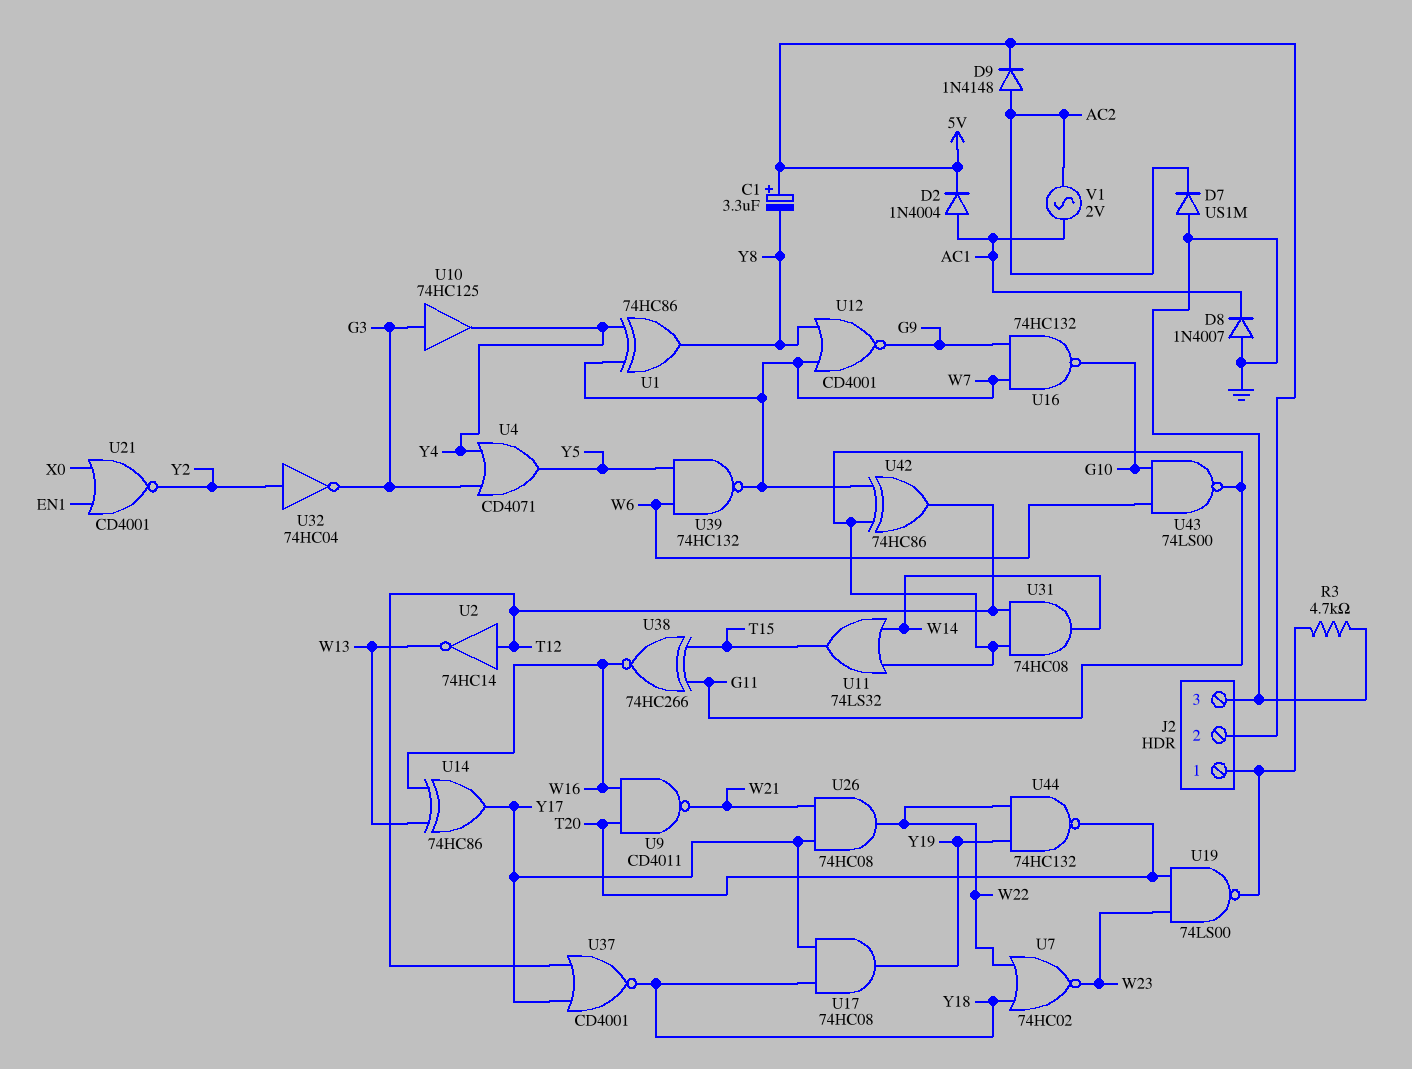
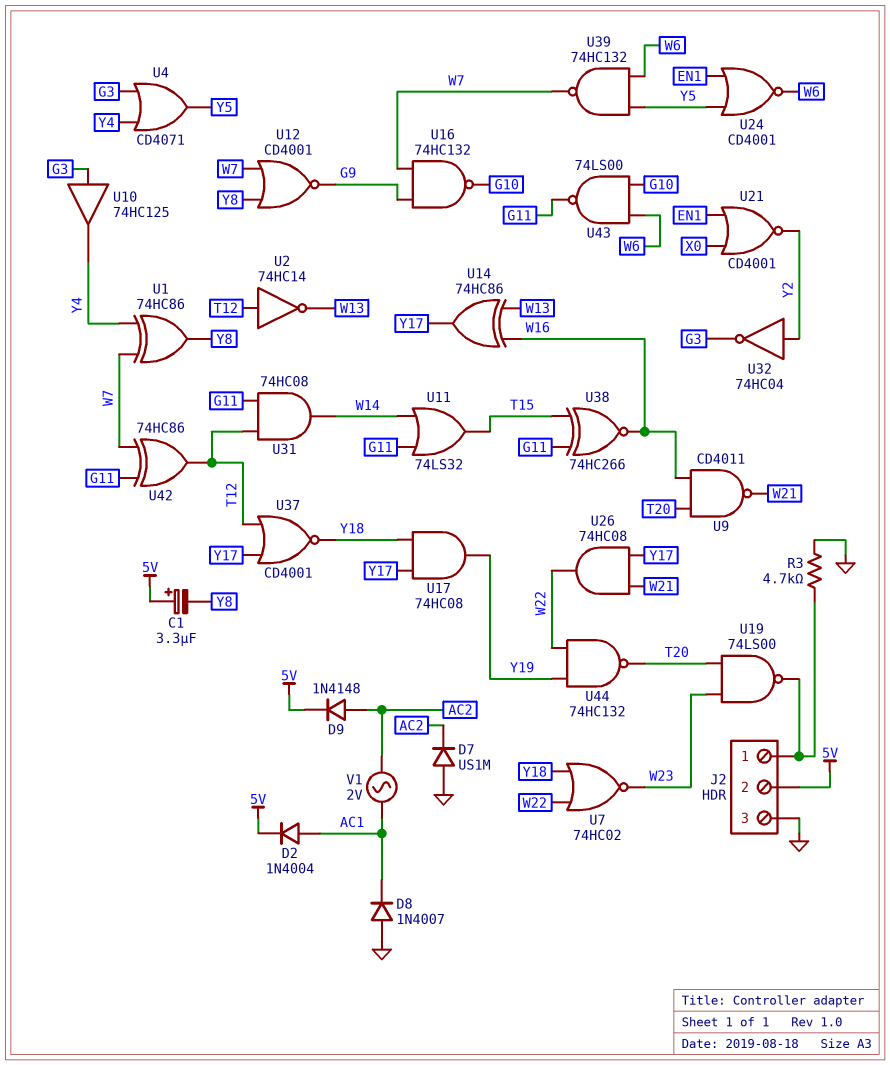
U24: none -> NOR CD4001 (in EN1, in Y5, out W6)

